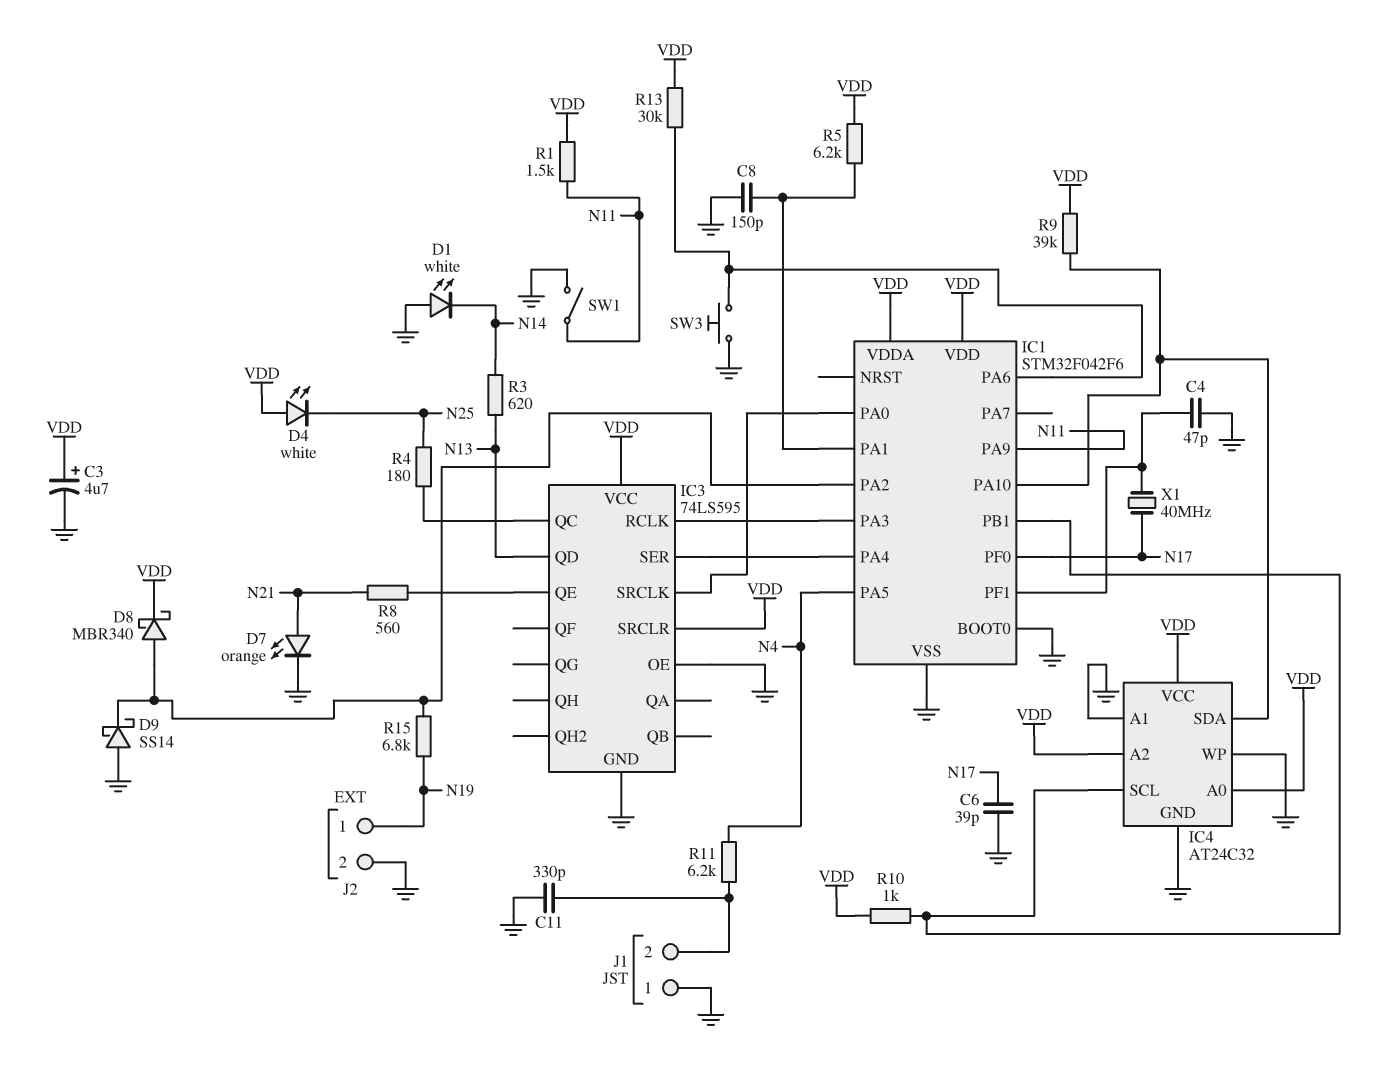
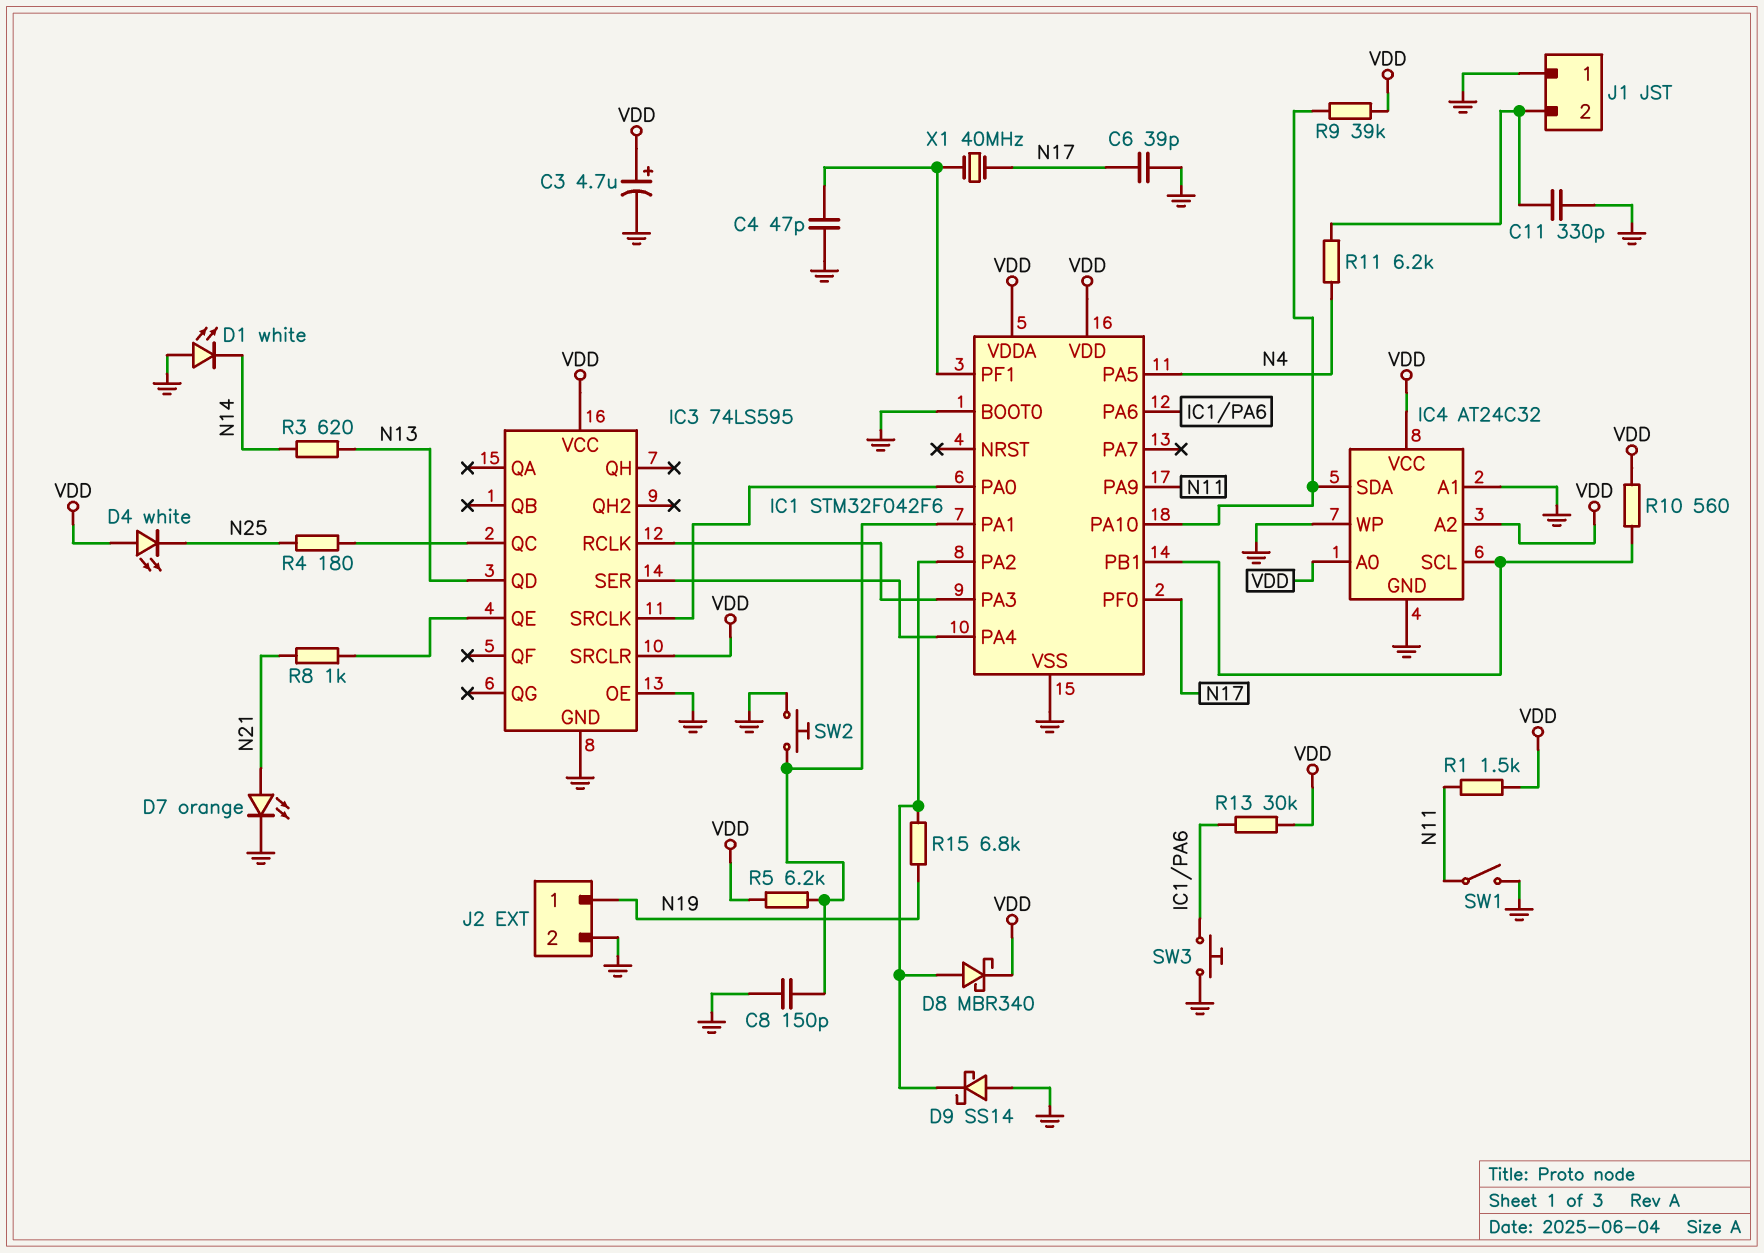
R8: 560 (IC3/QE, N21) -> 1k (IC3/QE, N21)
R10: 1k (IC1/PB1, VDD) -> 560 (IC1/PB1, VDD)
SW2: none -> button (GND, IC1/PA1)

